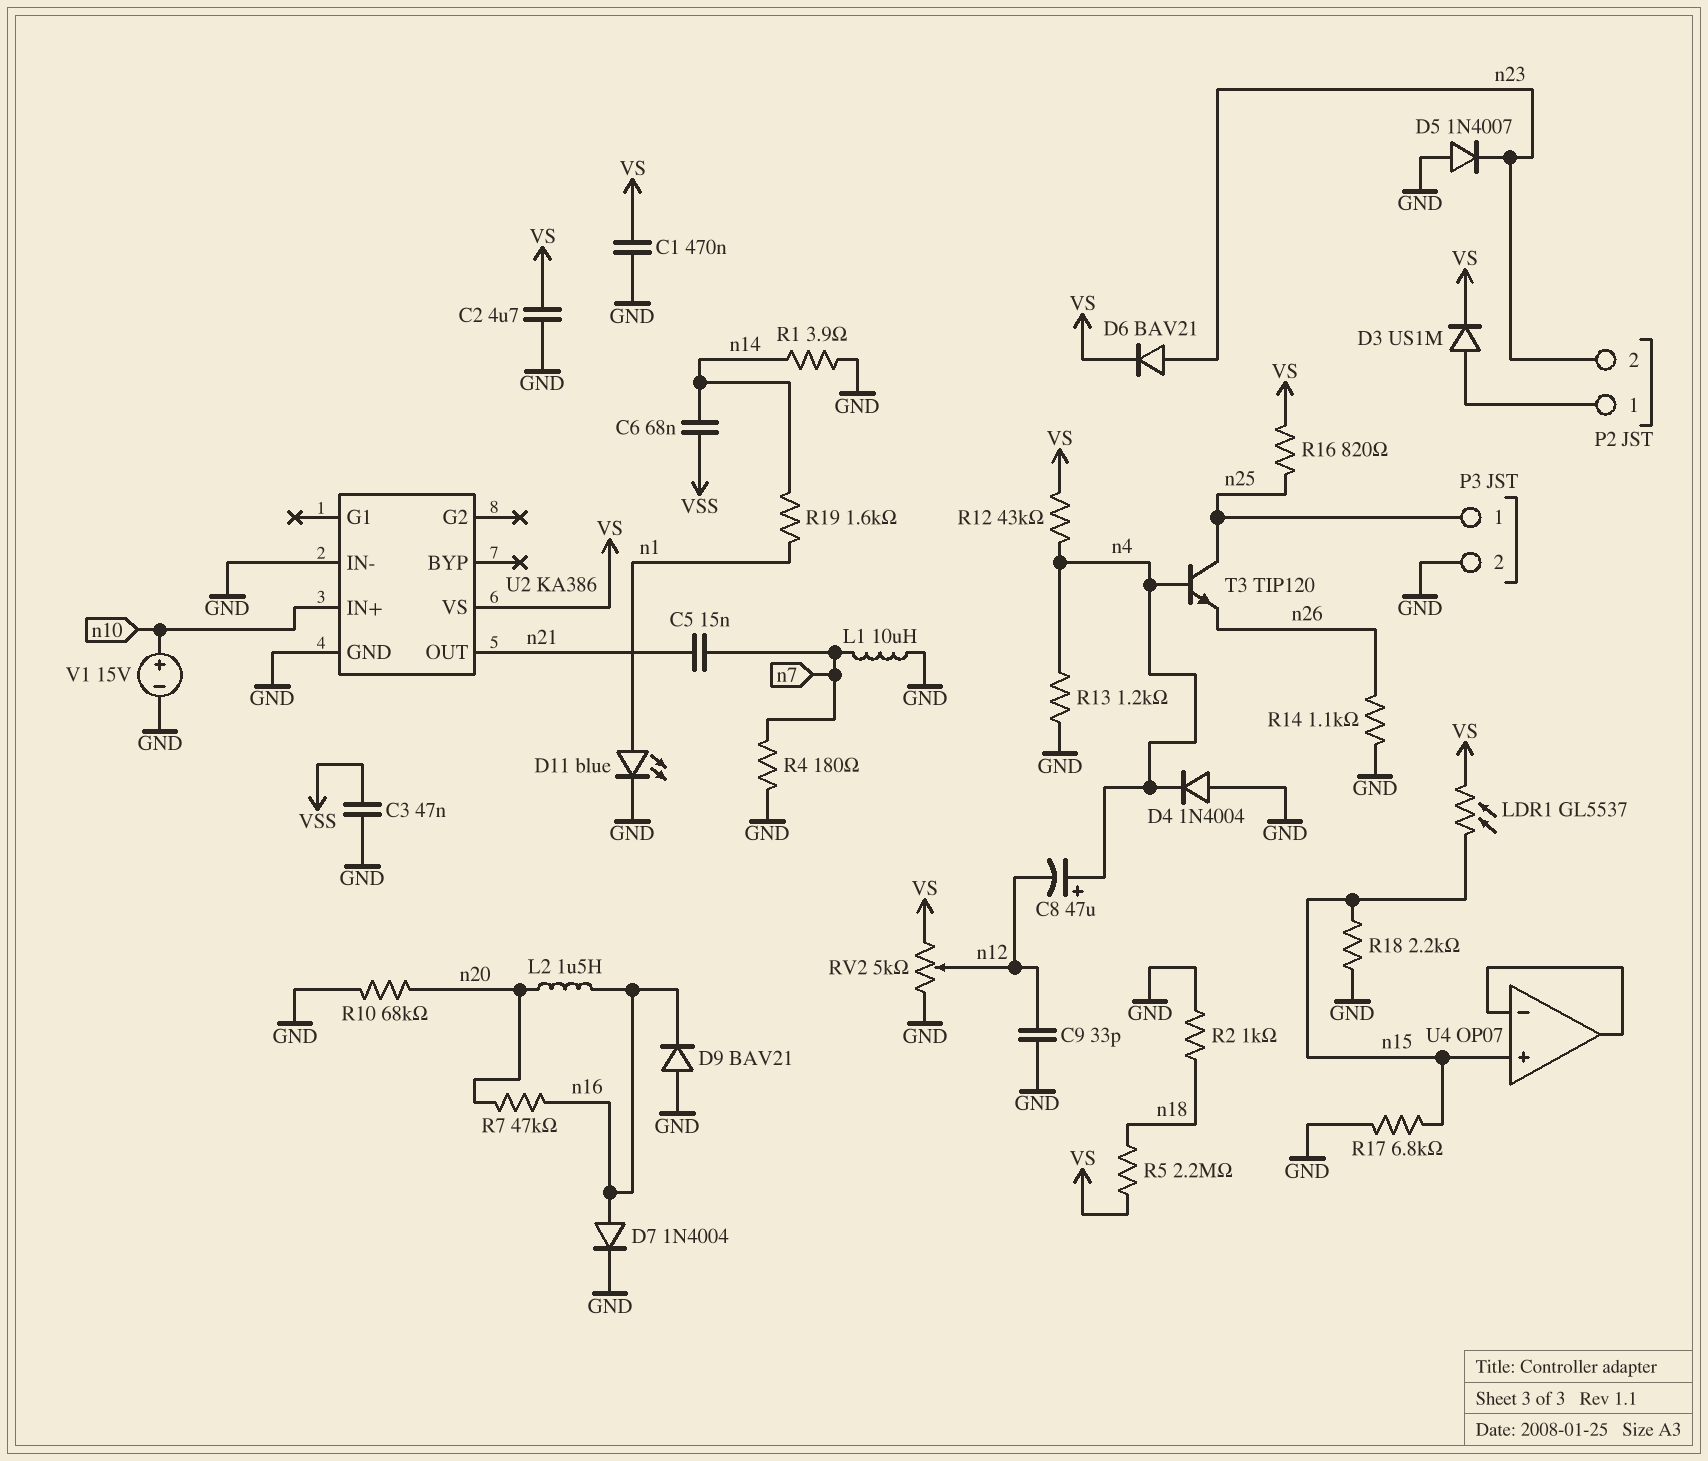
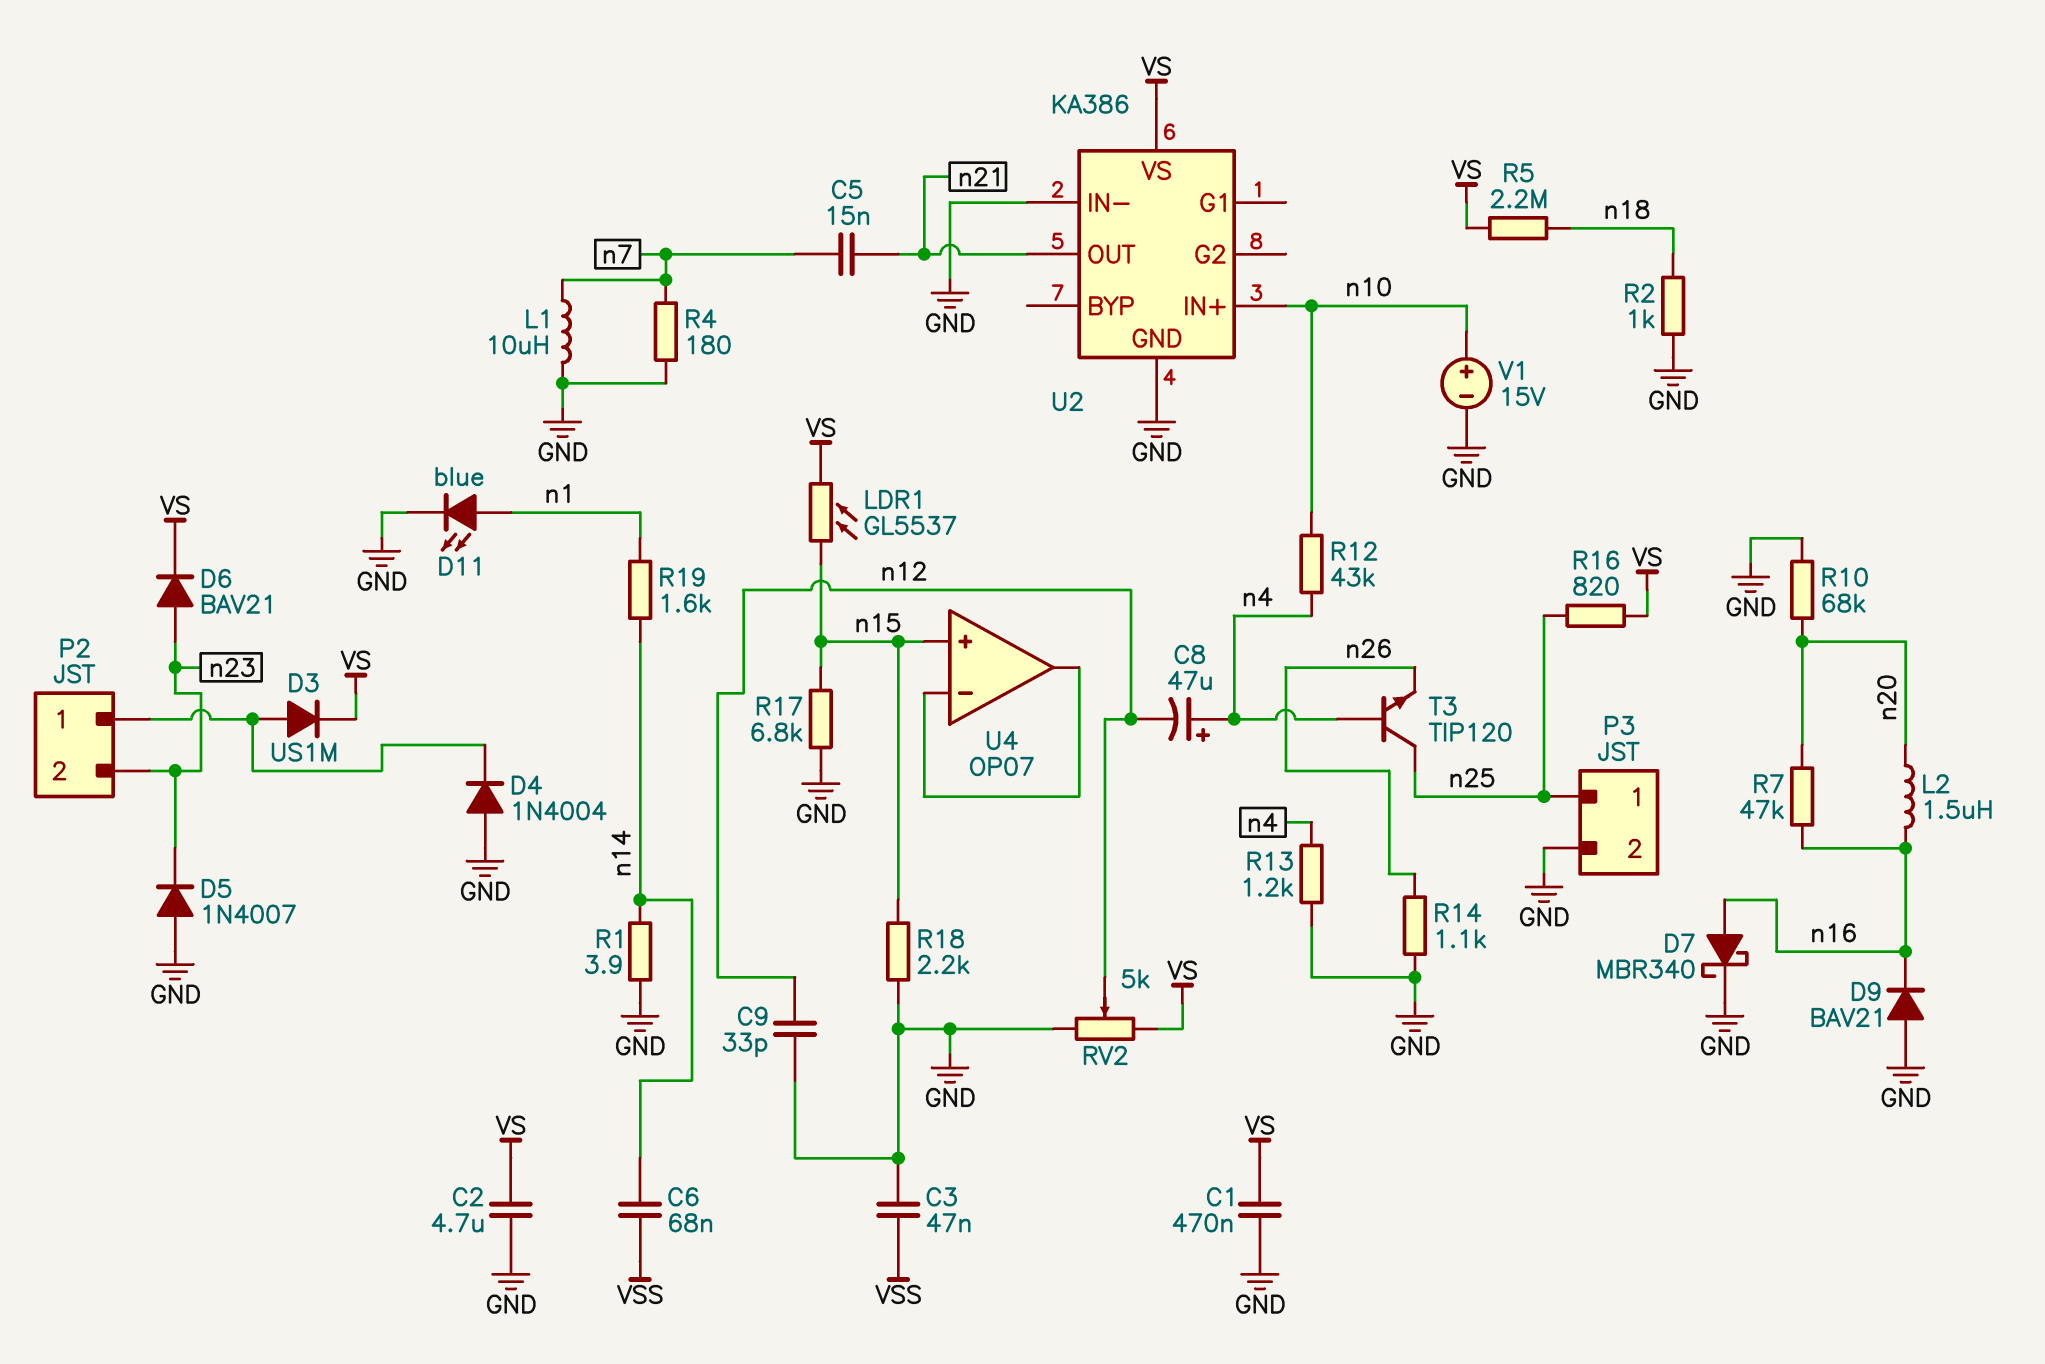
D4: diode 1N4004 (A GND, K n4) -> diode 1N4004 (A GND, K P2/1)
D7: diode 1N4004 (A n16, K GND) -> schottky MBR340 (A n16, K GND)
R12: 43k (VS, n4) -> 43k (n4, n10)

